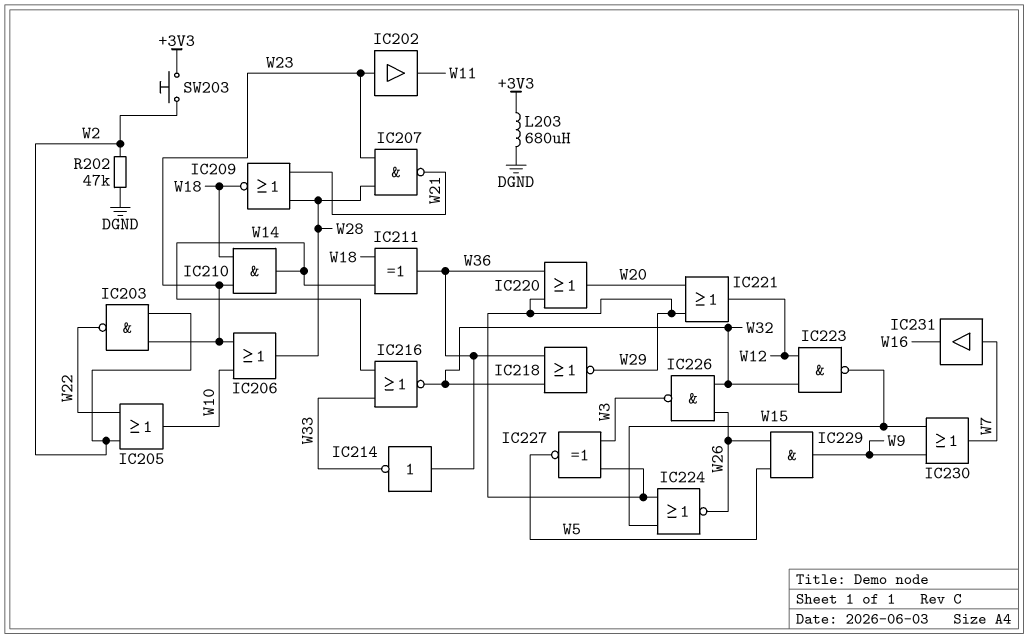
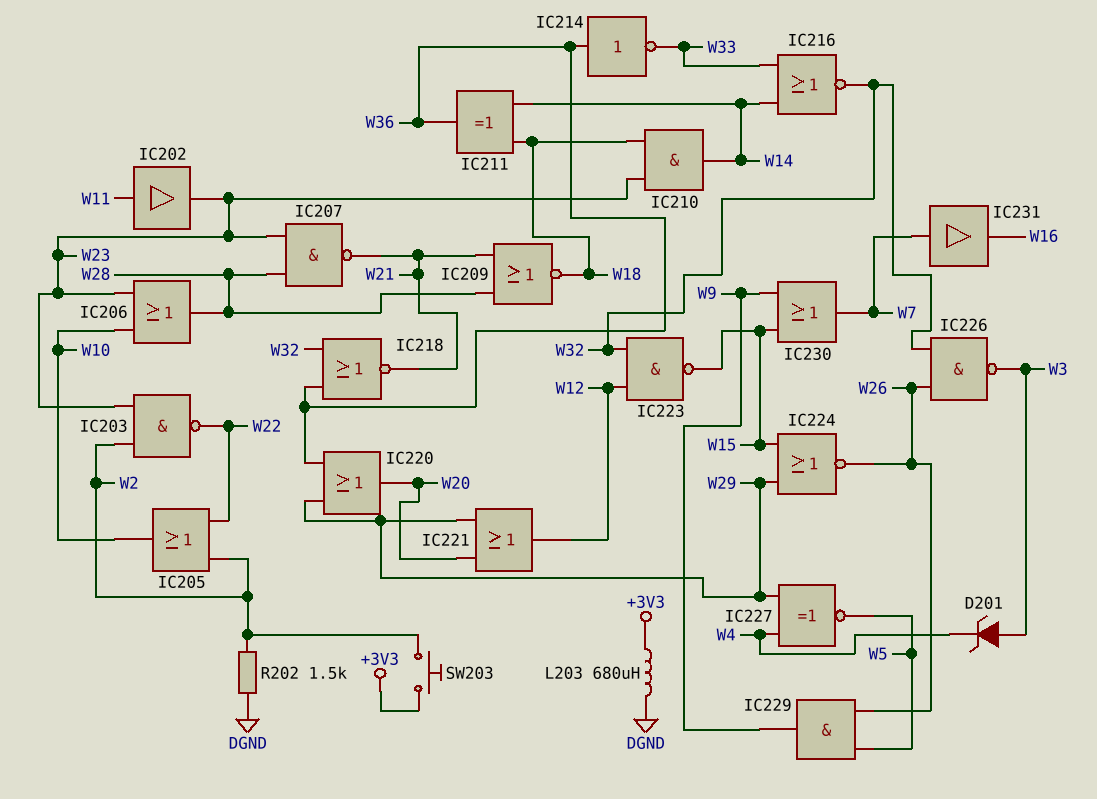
D201: none -> zener (A W3, K W4)
IC202: buffer (in W23, out W11) -> buffer (in W11, out W23)
IC218: NOR (in W32, in W36, out W29) -> NOR (in W32, in W36, out W21)
IC227: XNOR (in W3, in W29, out W5) -> XNOR (in W4, in W29, out W5)
R202: 47k (DGND, W2) -> 1.5k (DGND, W2)

